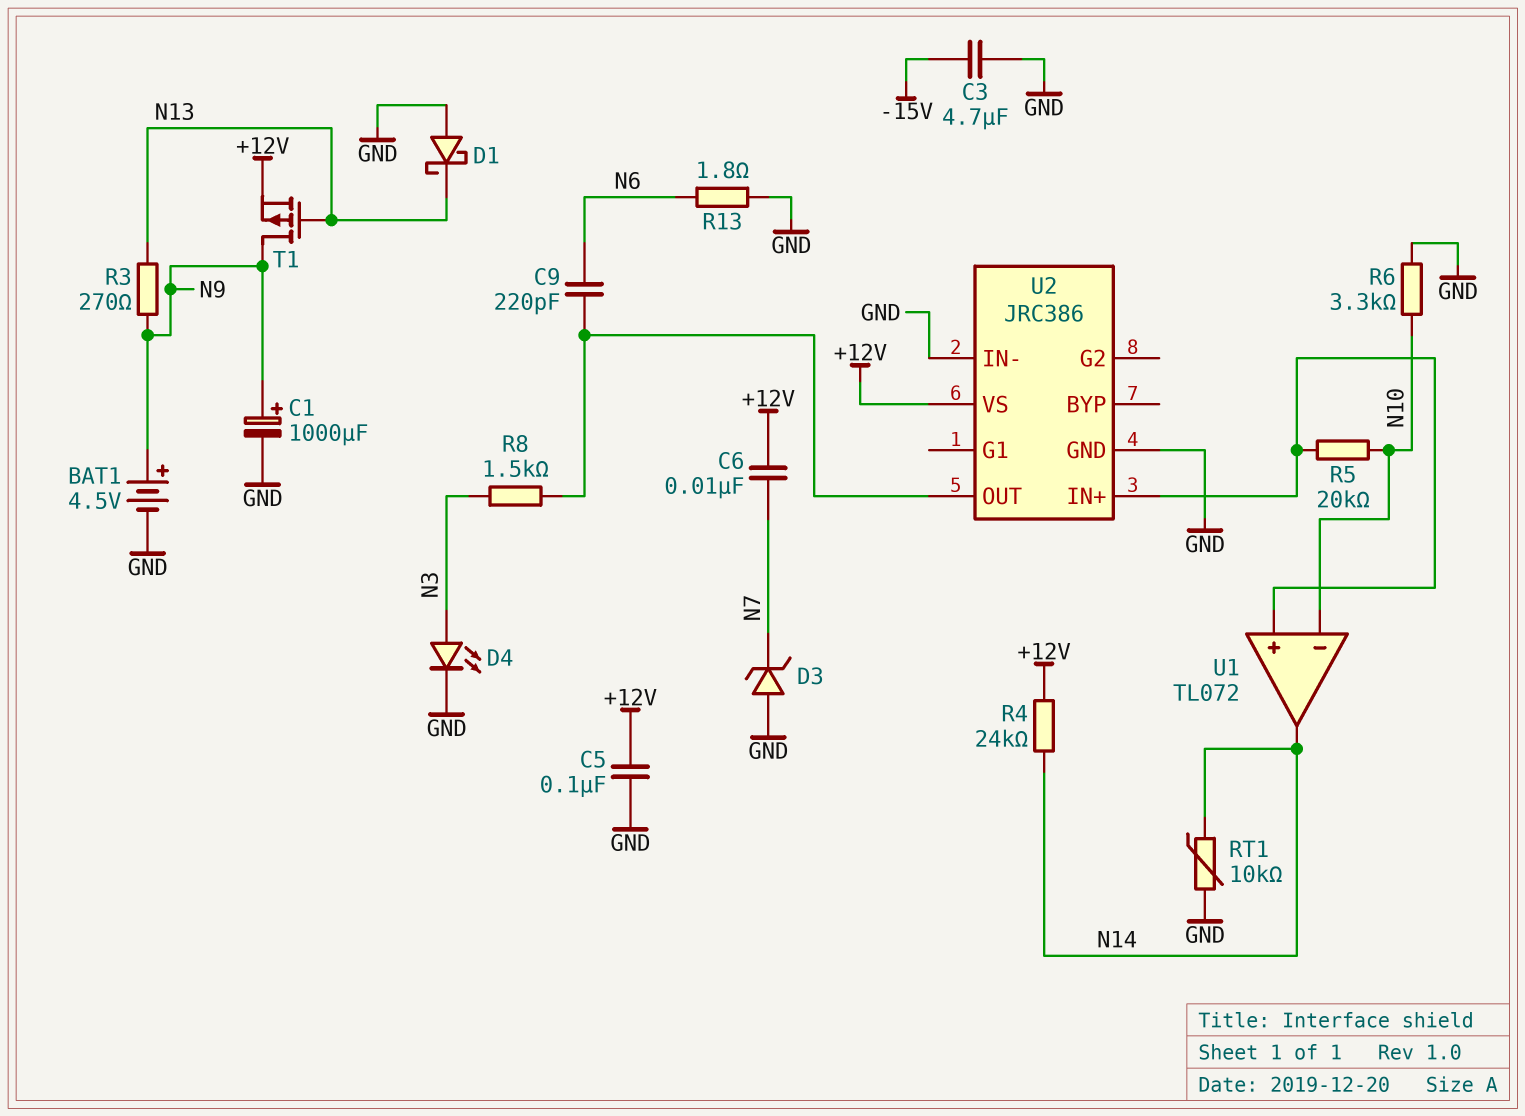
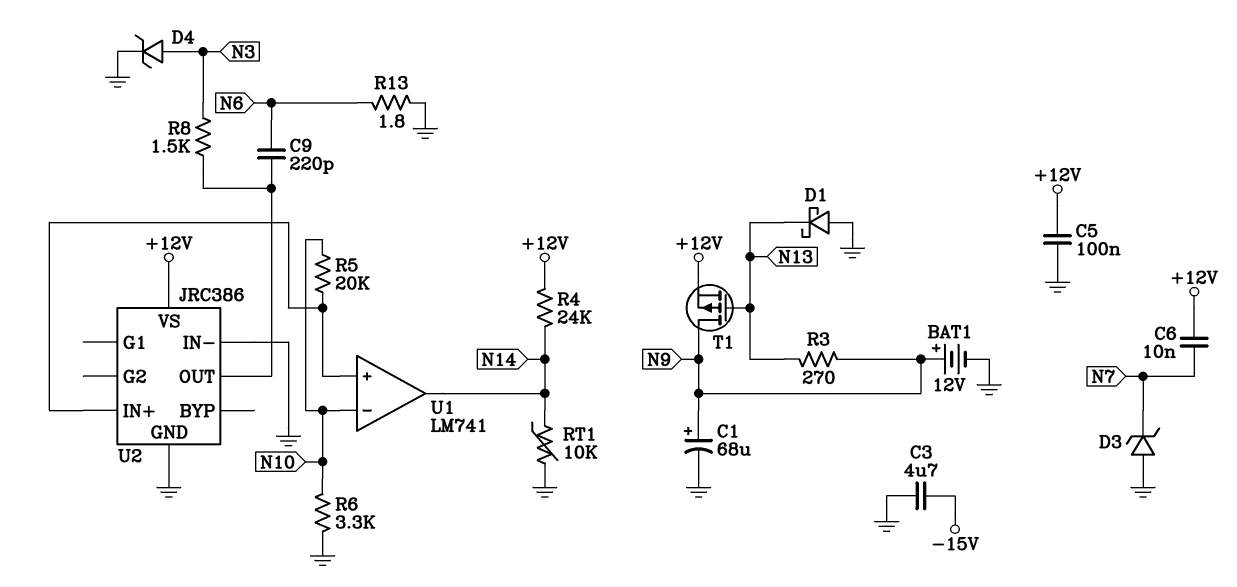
BAT1: 4.5V (plus N9, minus GND) -> 12V (plus N9, minus GND)
C1: 1000uF (plus N9, minus GND) -> 68uF (plus N9, minus GND)
D4: LED (A N3, K GND) -> zener (A N3, K GND)
U1: TL072 -> LM741

